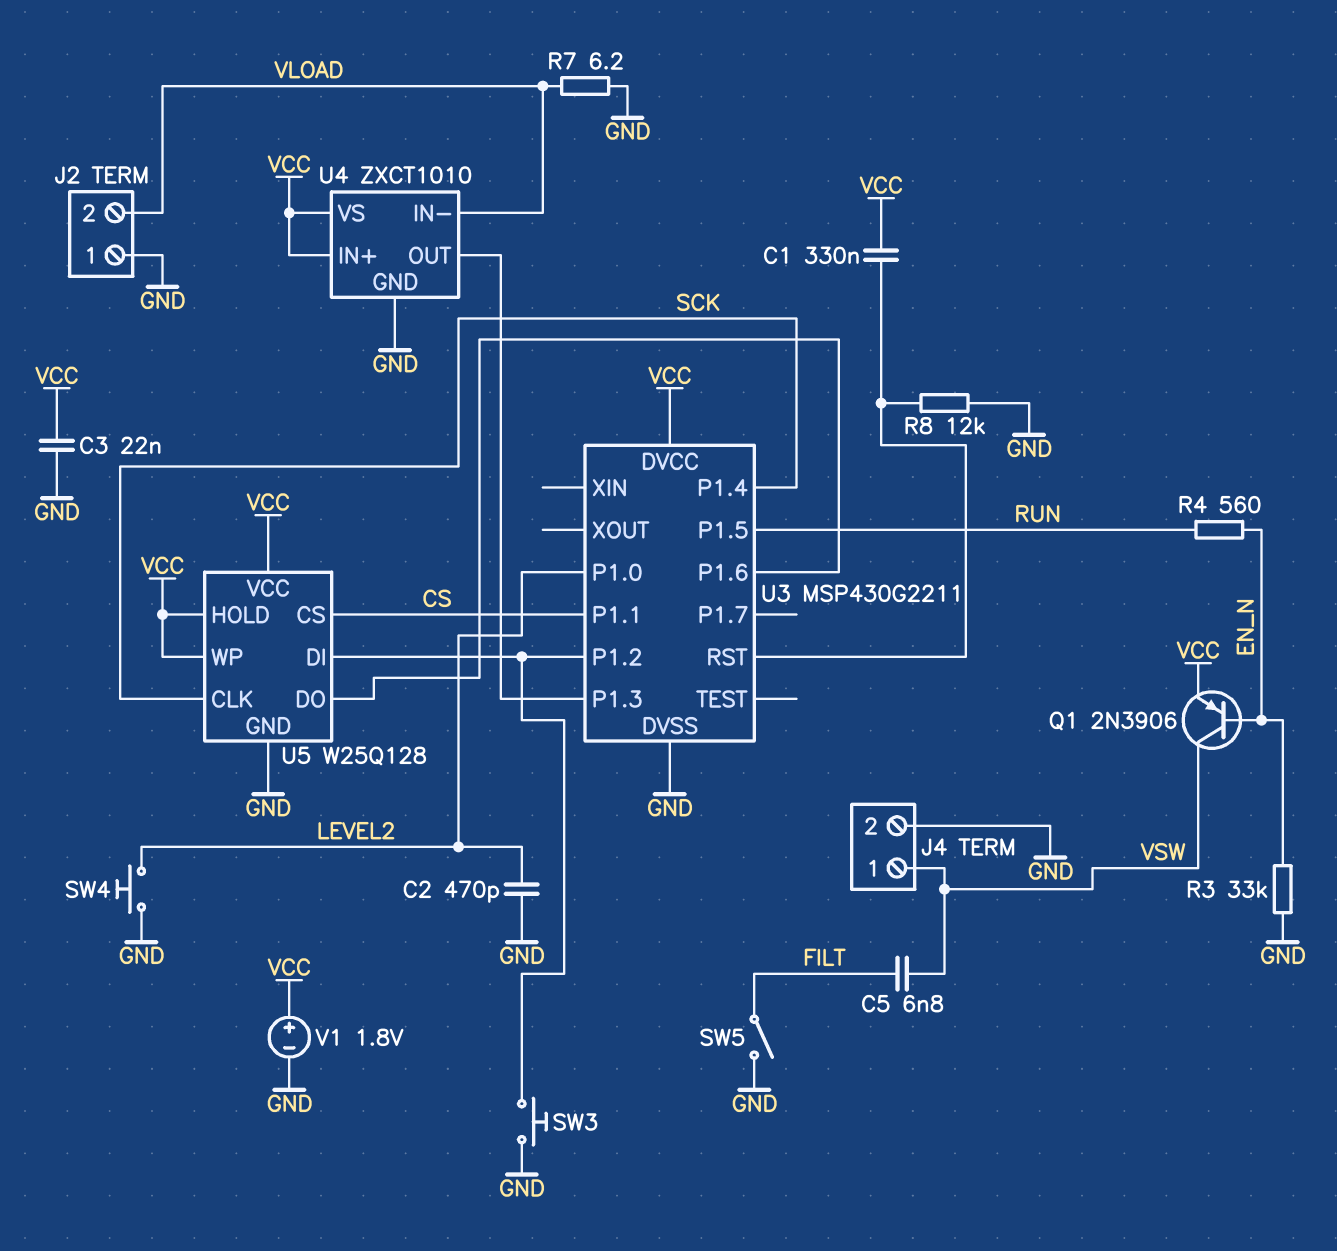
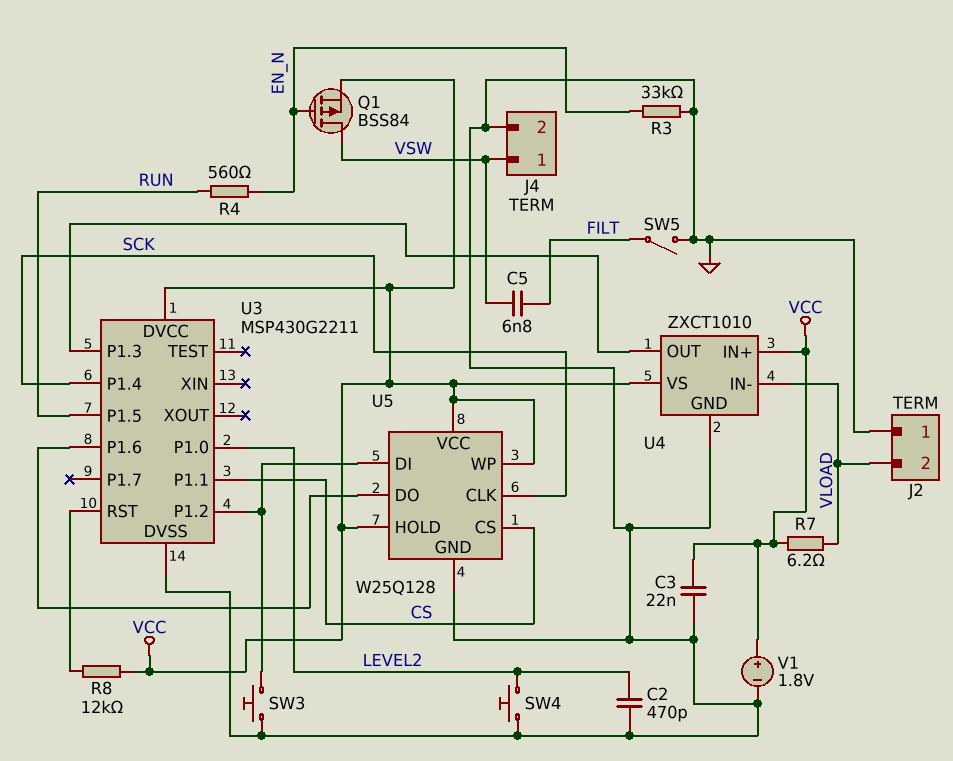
C1: 330nF (U3/RST, VCC) -> none
Q1: PNP 2N3906 (B EN_N, C VSW, E VCC) -> PMOS BSS84 (G EN_N, D VSW, S VCC)
R7: 6.2 (GND, VLOAD) -> 6.2 (VCC, VLOAD)
R8: 12k (GND, U3/RST) -> 12k (U3/RST, VCC)

